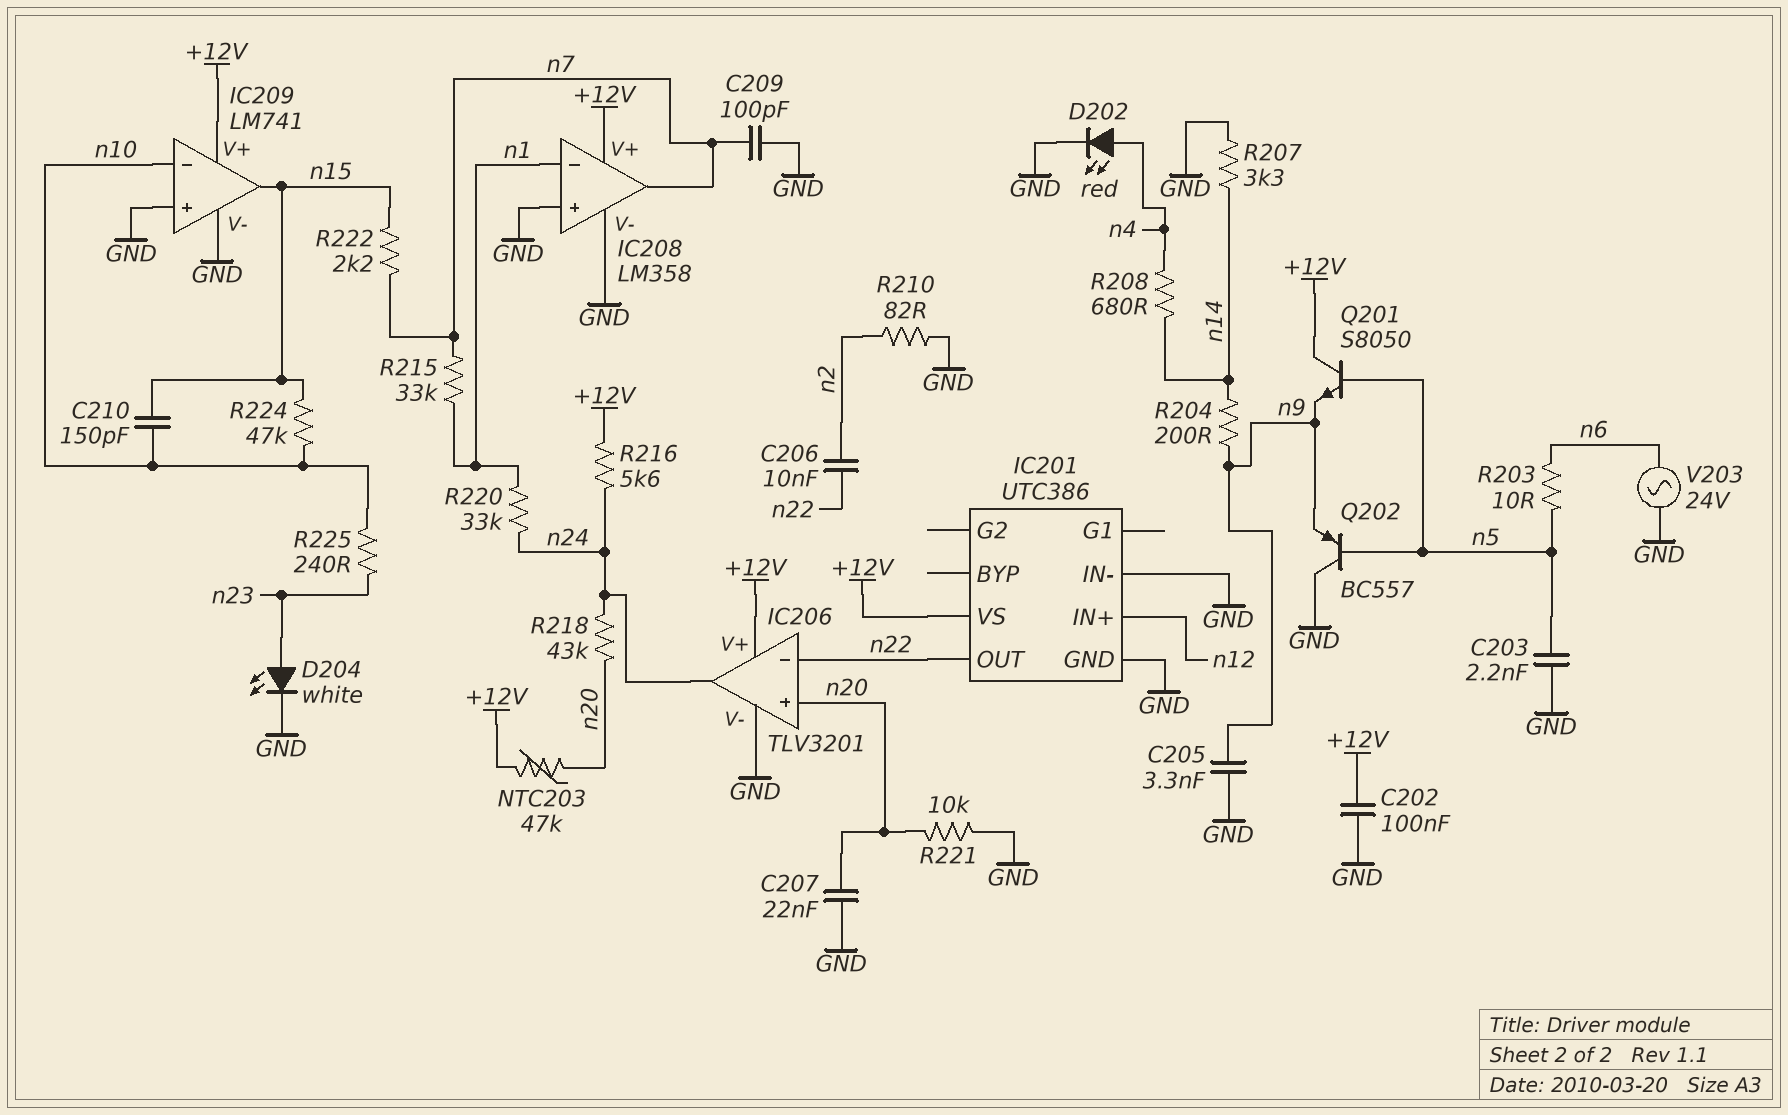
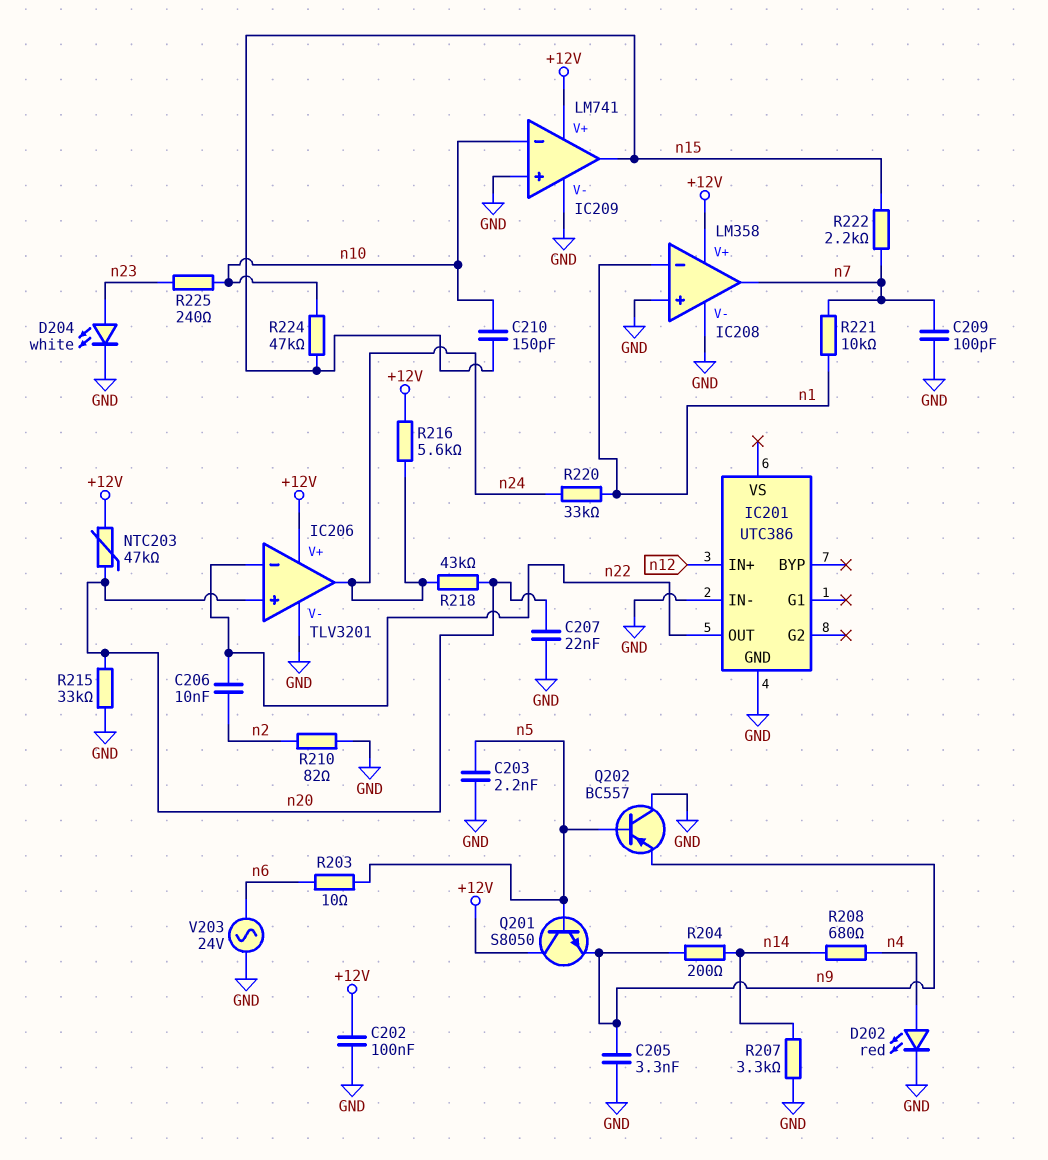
IC201 pin VS: +12V -> none
R215: 33k (n1, n7) -> 33k (GND, n20)
R221: 10k (GND, n20) -> 10k (n1, n7)

